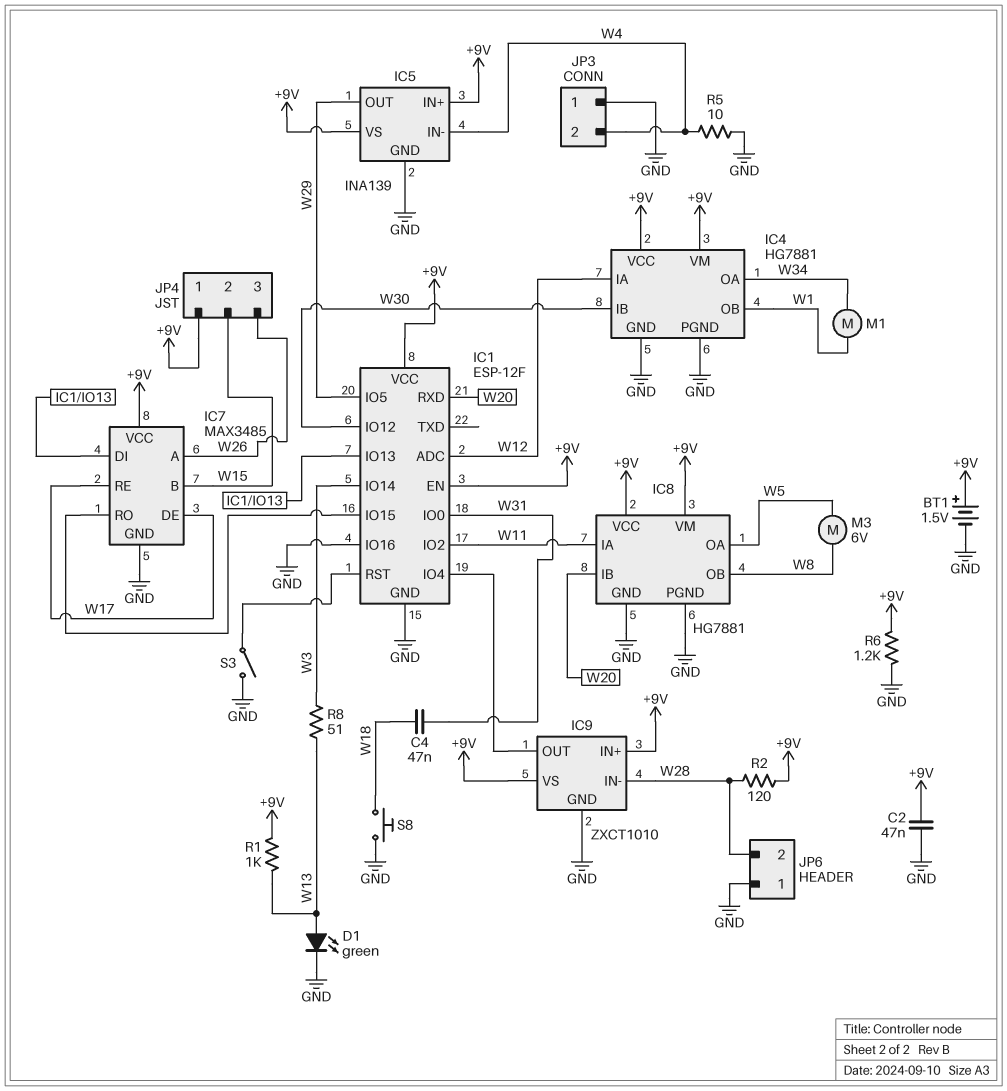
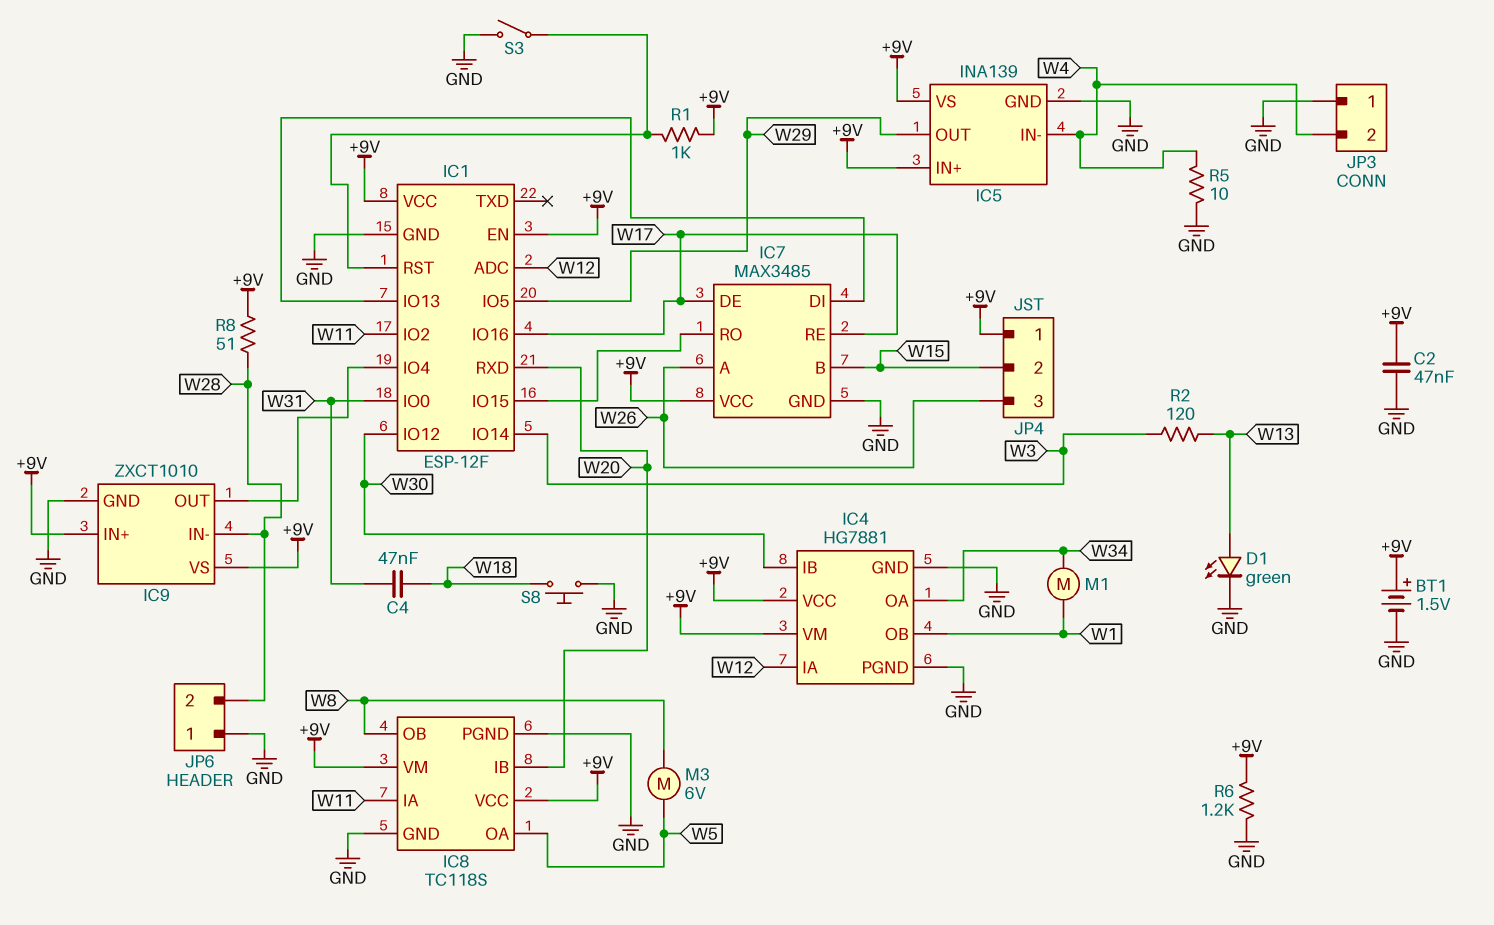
IC1 pin IO16: GND -> W17
IC8: HG7881 -> TC118S
R1: 1k (+9V, W13) -> 1k (+9V, IC1/RST)
R2: 120 (+9V, W28) -> 120 (W3, W13)
R8: 51 (W3, W13) -> 51 (+9V, W28)

